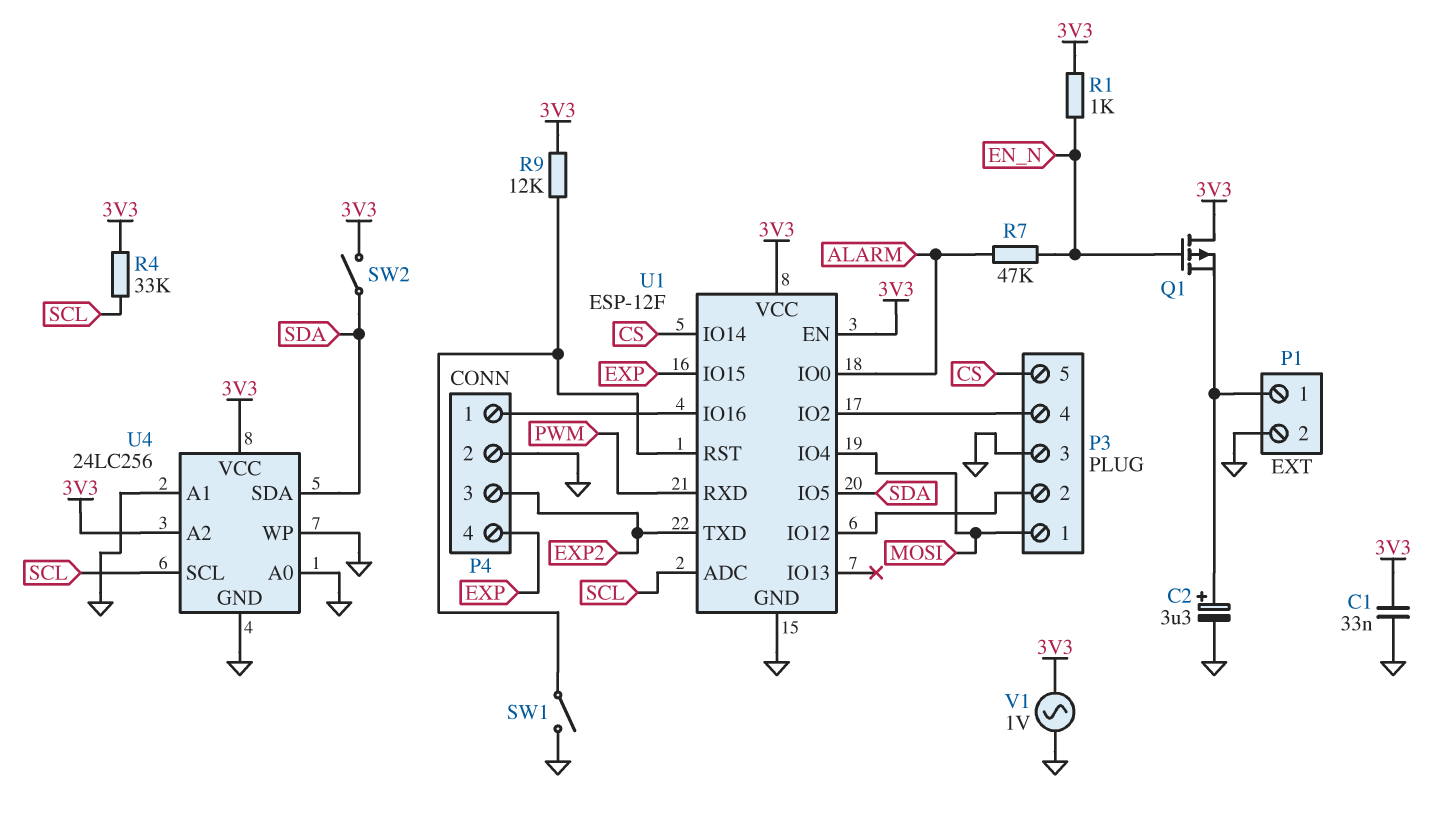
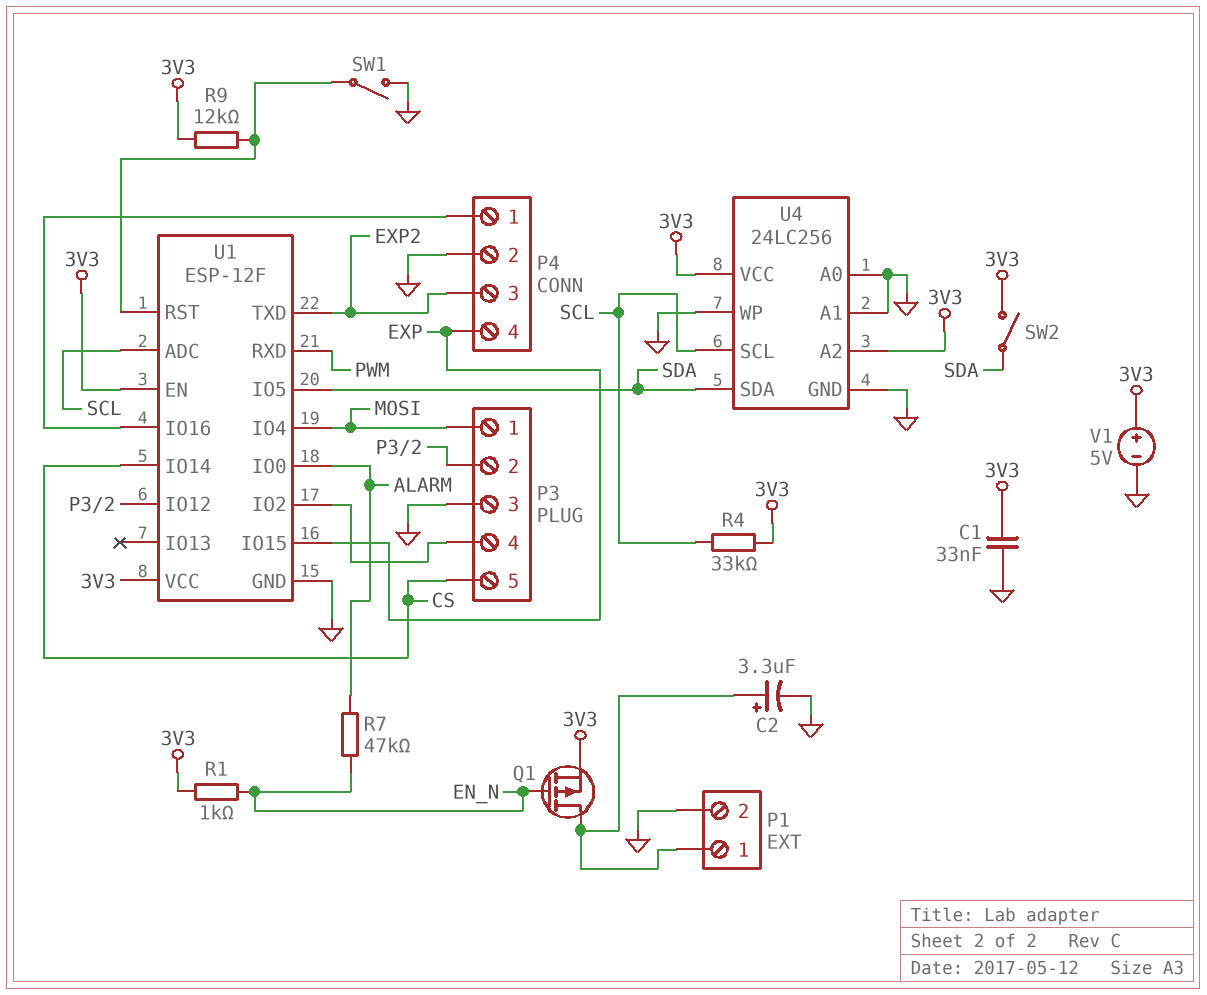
Q1: PMOS (G EN_N, D 3V3, S P1/1) -> PMOS (G EN_N, D P1/1, S 3V3)
V1: AC 1V (3V3, GND) -> 5V (plus 3V3, minus GND)

